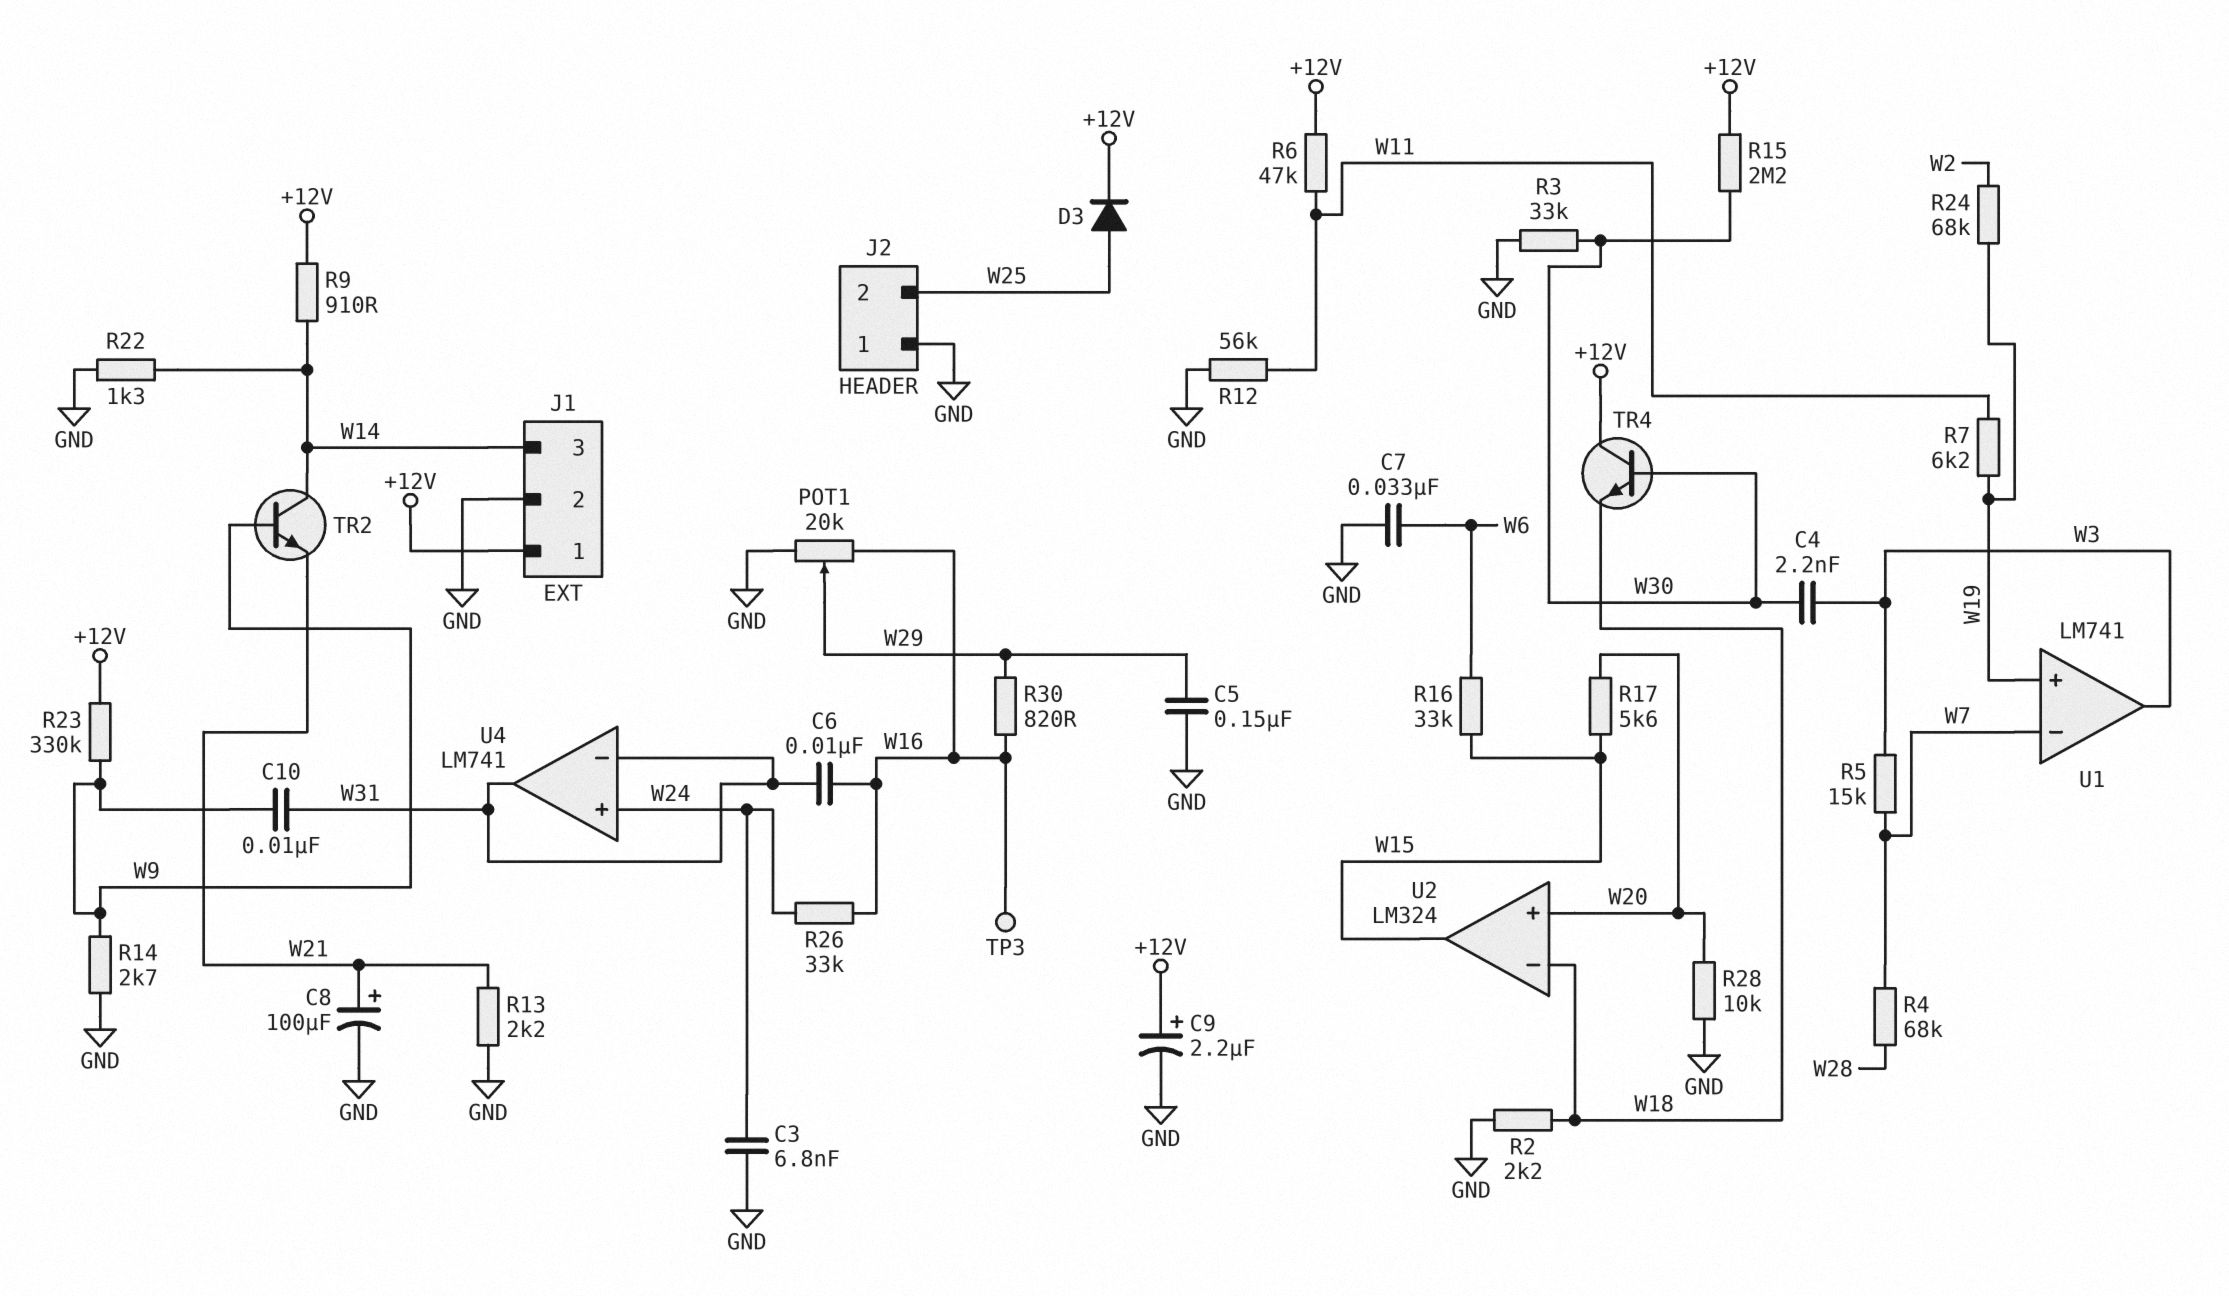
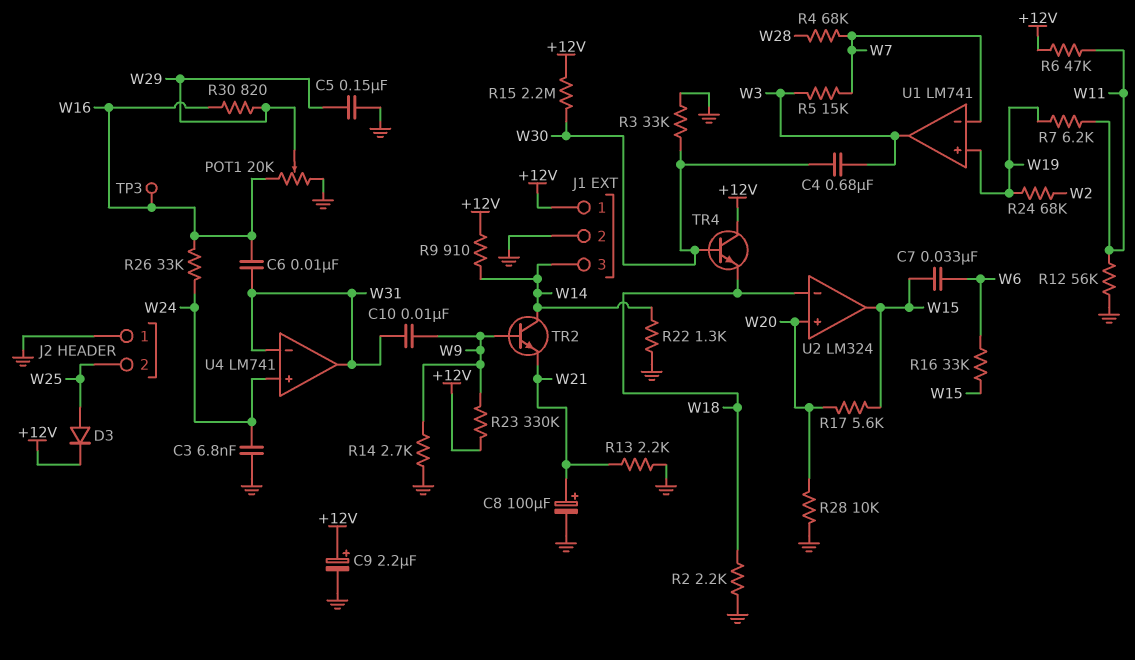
C4: 2.2nF (W3, W30) -> 680nF (W3, W30)
C7: 33nF (GND, W6) -> 33nF (W6, W15)

